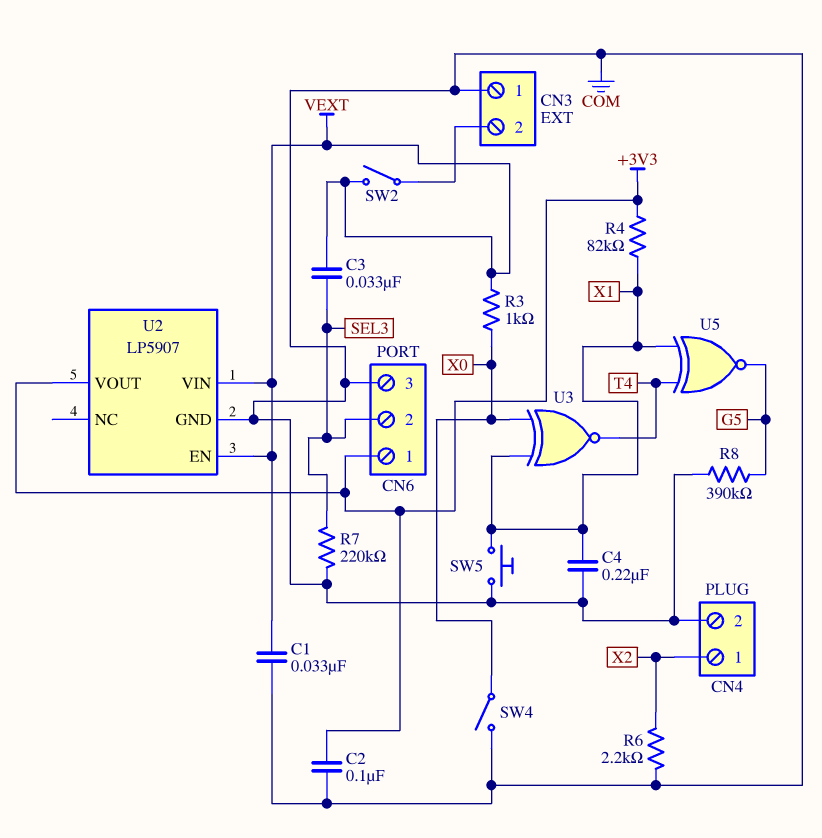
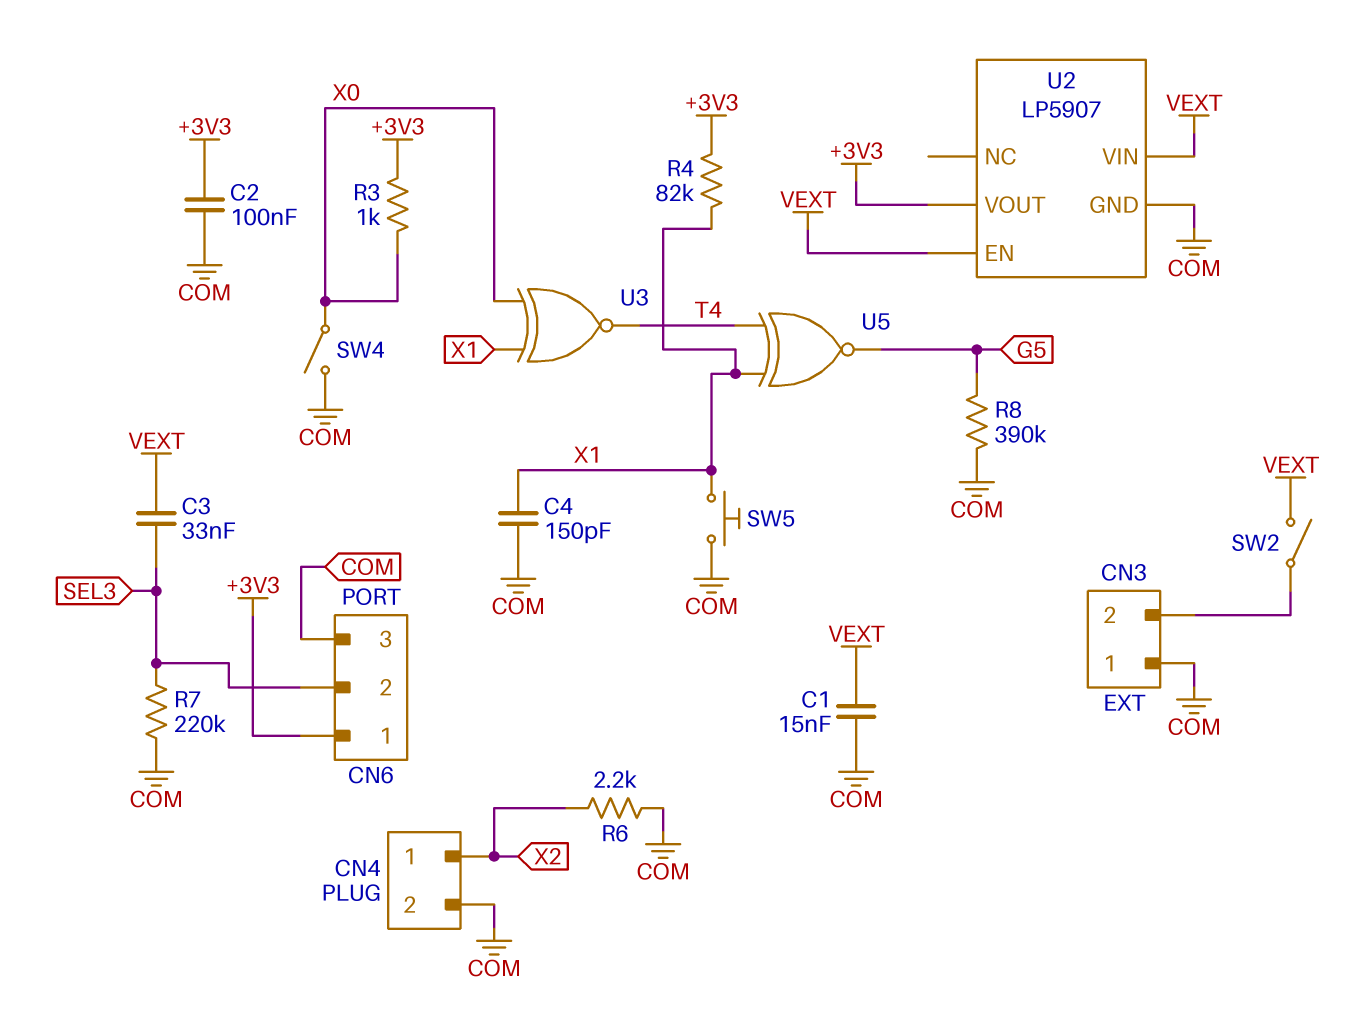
C1: 33nF (COM, VEXT) -> 15nF (COM, VEXT)
C4: 220nF (COM, X1) -> 150pF (COM, X1)
R3: 1k (VEXT, X0) -> 1k (+3V3, X0)

